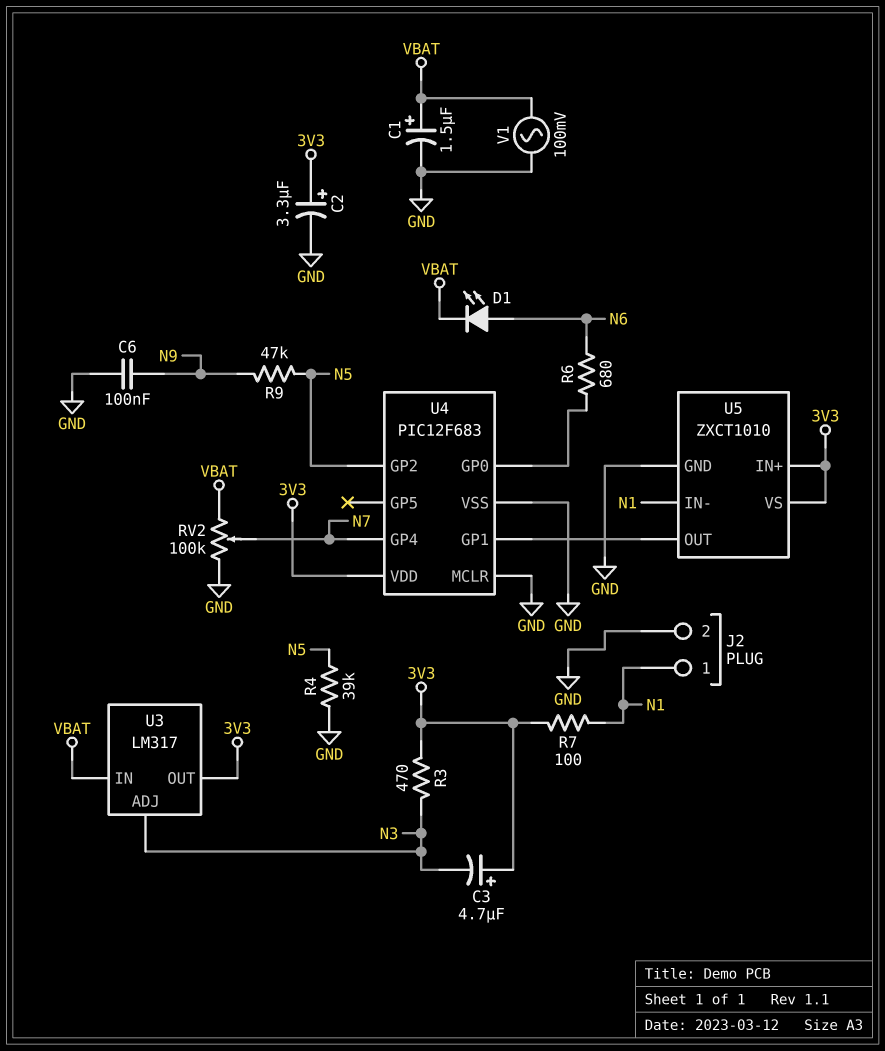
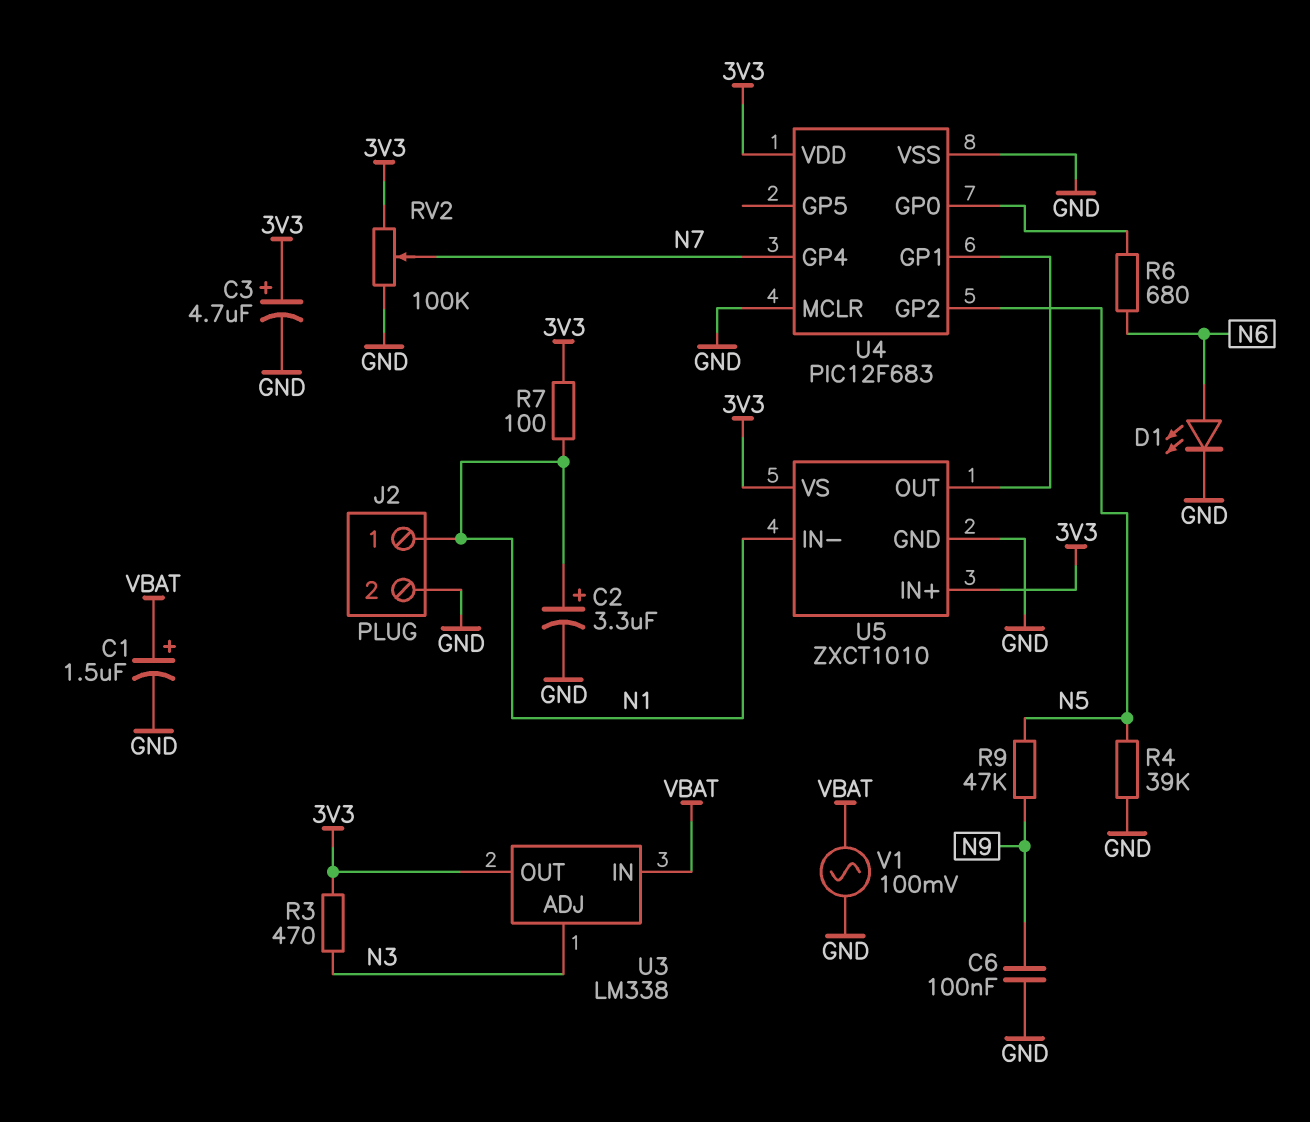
C2: 3.3uF (plus 3V3, minus GND) -> 3.3uF (plus N1, minus GND)
C3: 4.7uF (plus 3V3, minus N3) -> 4.7uF (plus 3V3, minus GND)
D1: LED (A N6, K VBAT) -> LED (A N6, K GND)
RV2: 100k (GND, VBAT, wiper N7) -> 100k (3V3, GND, wiper N7)
U3: LM317 -> LM338

